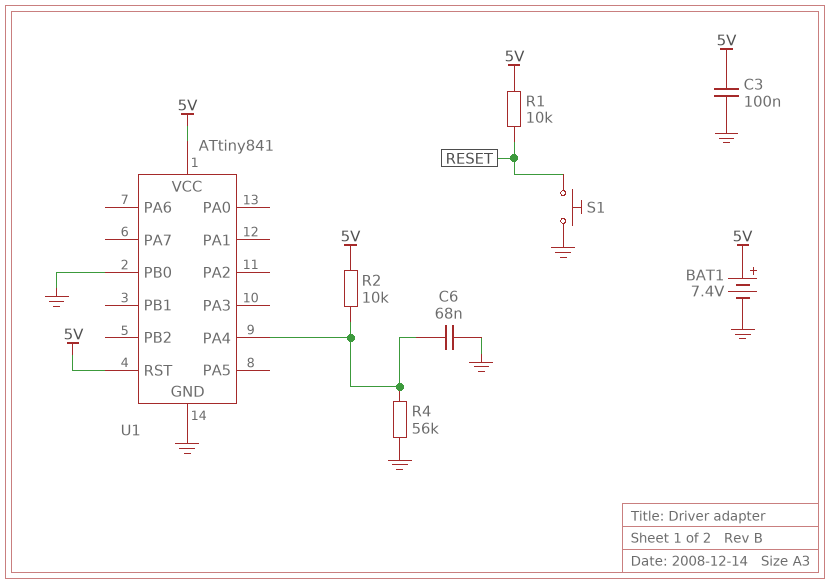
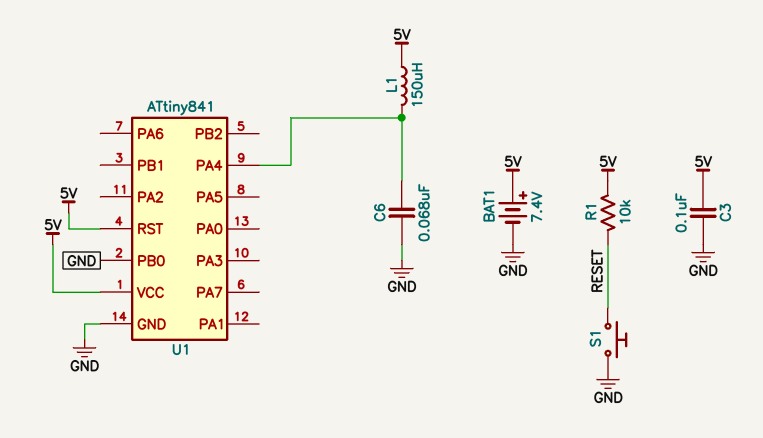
L1: none -> 150uH (5V, U1/PA4)
R2: 10k (5V, U1/PA4) -> none
R4: 56k (GND, U1/PA4) -> none

